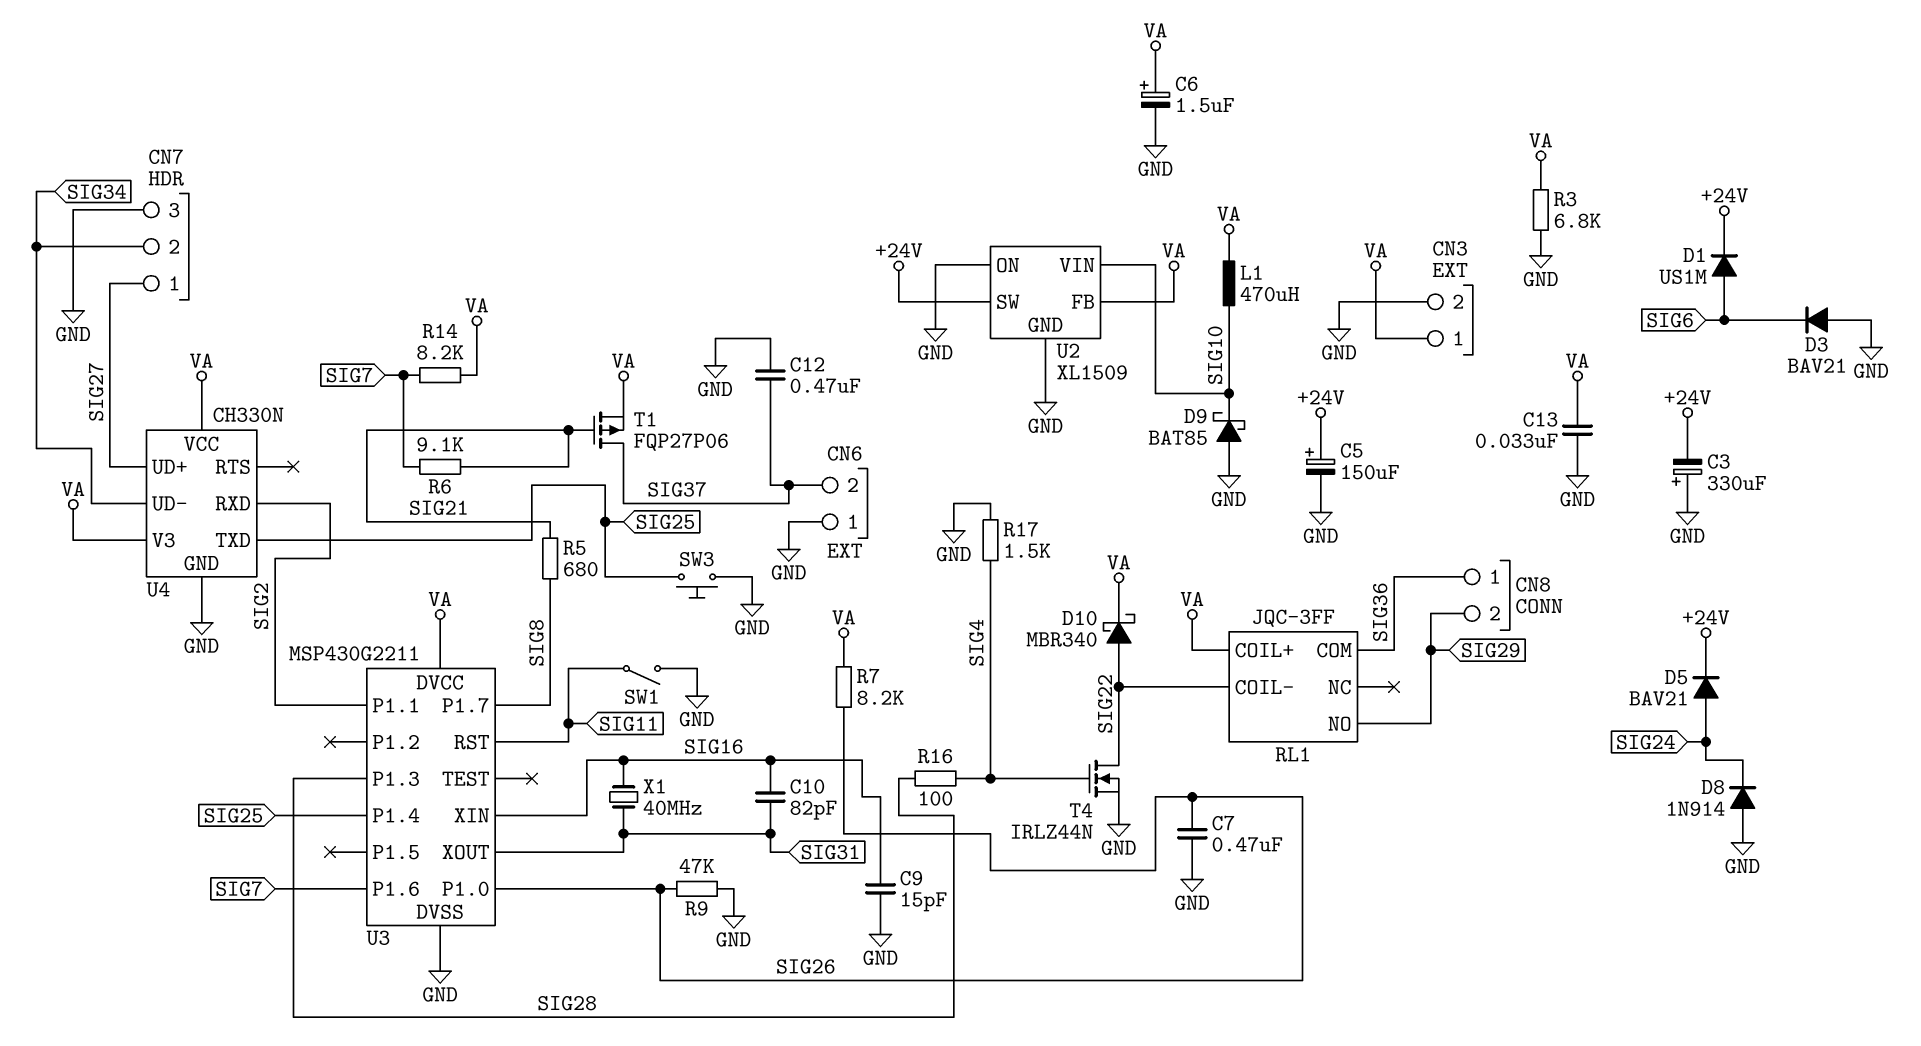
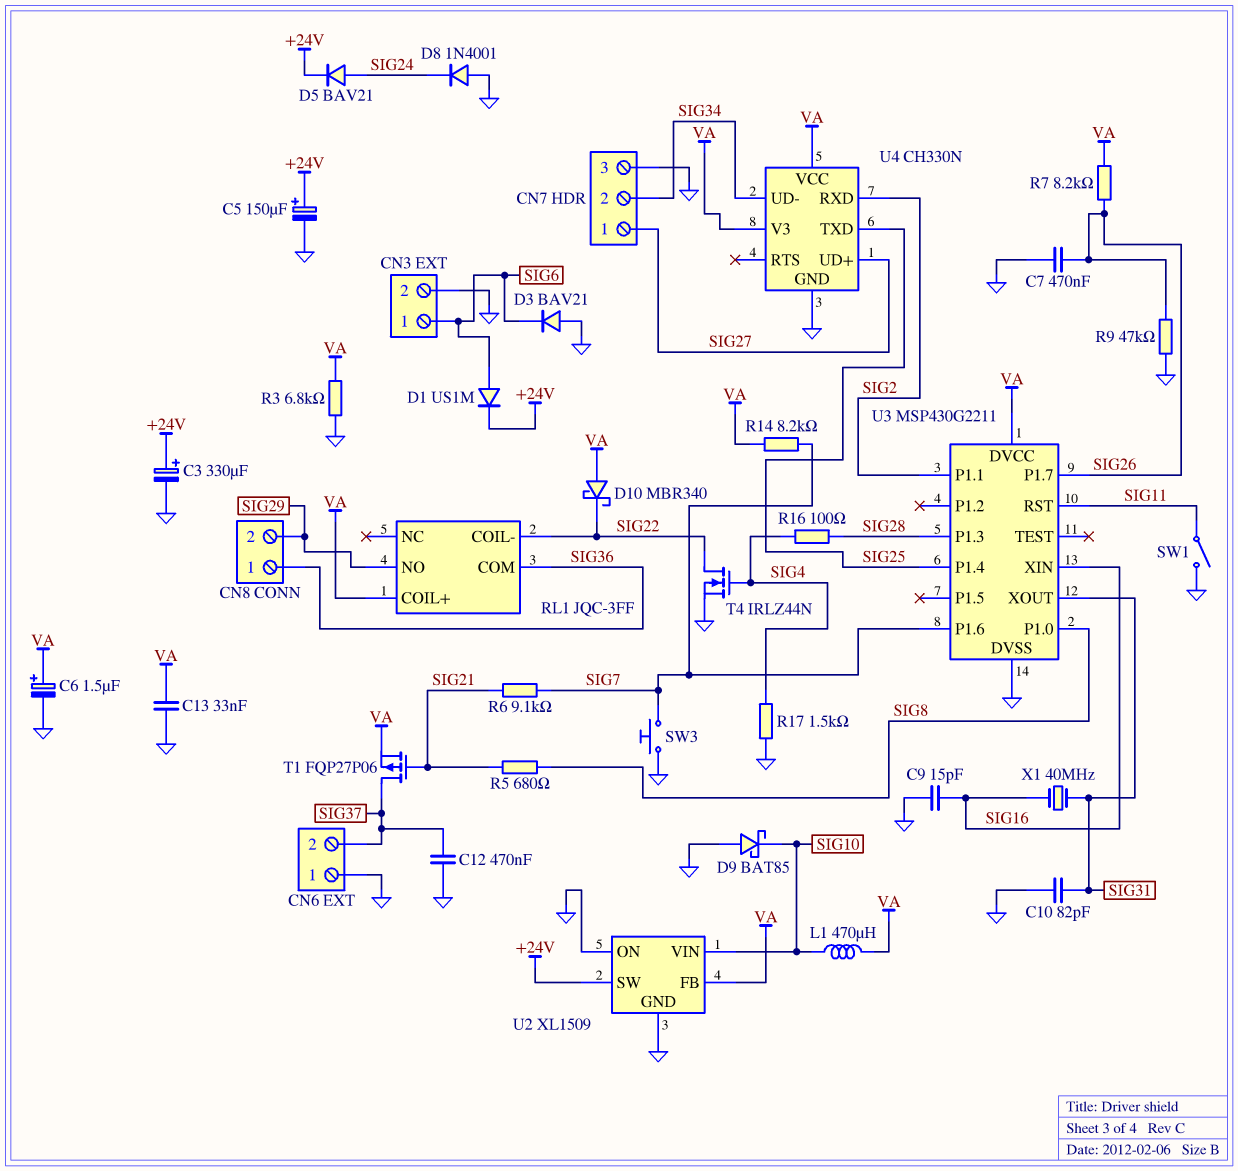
C3: 330uF (plus GND, minus +24V) -> 330uF (plus +24V, minus GND)
C10: 82pF (SIG16, SIG31) -> 82pF (GND, SIG31)
CN3 pin 1: VA -> SIG6
D8: diode 1N914 (A GND, K SIG24) -> diode 1N4001 (A GND, K SIG24)
D10: schottky MBR340 (A SIG22, K VA) -> schottky MBR340 (A VA, K SIG22)
SW3: button (GND, SIG25) -> button (GND, SIG7)
U3 pin P1.0: SIG26 -> SIG8
U3 pin P1.7: SIG8 -> SIG26

